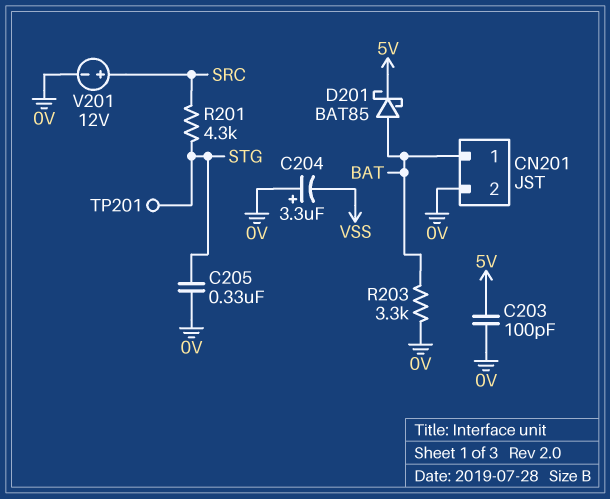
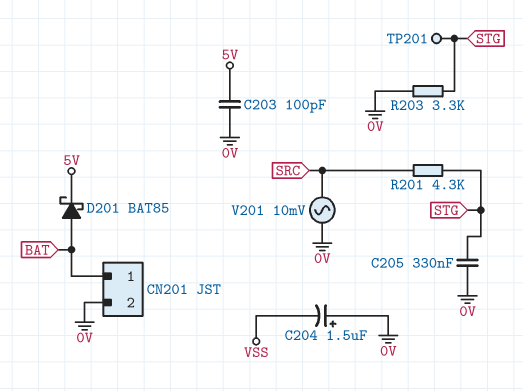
C204: 3.3uF (plus 0V, minus VSS) -> 1.5uF (plus 0V, minus VSS)
R203: 3.3k (0V, BAT) -> 3.3k (0V, STG)
V201: 12V (plus SRC, minus 0V) -> AC 10mV (0V, SRC)

